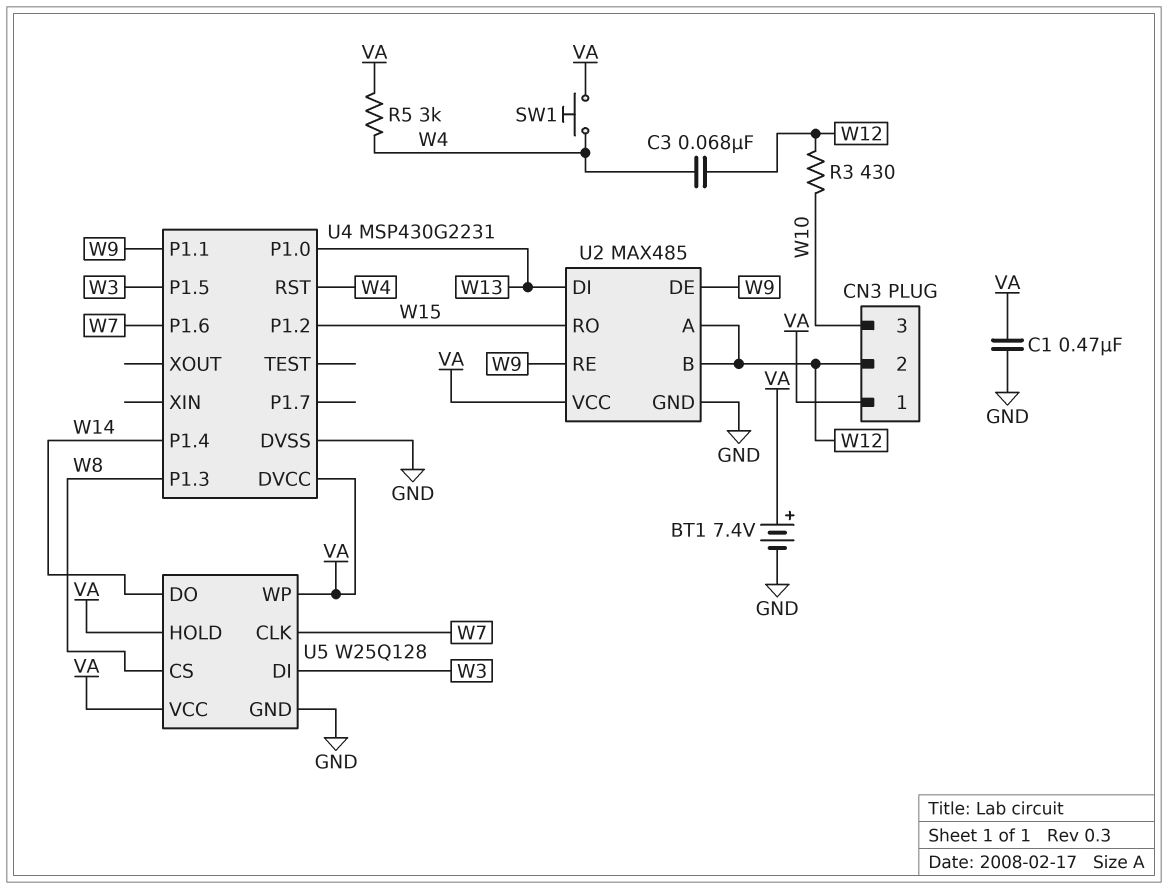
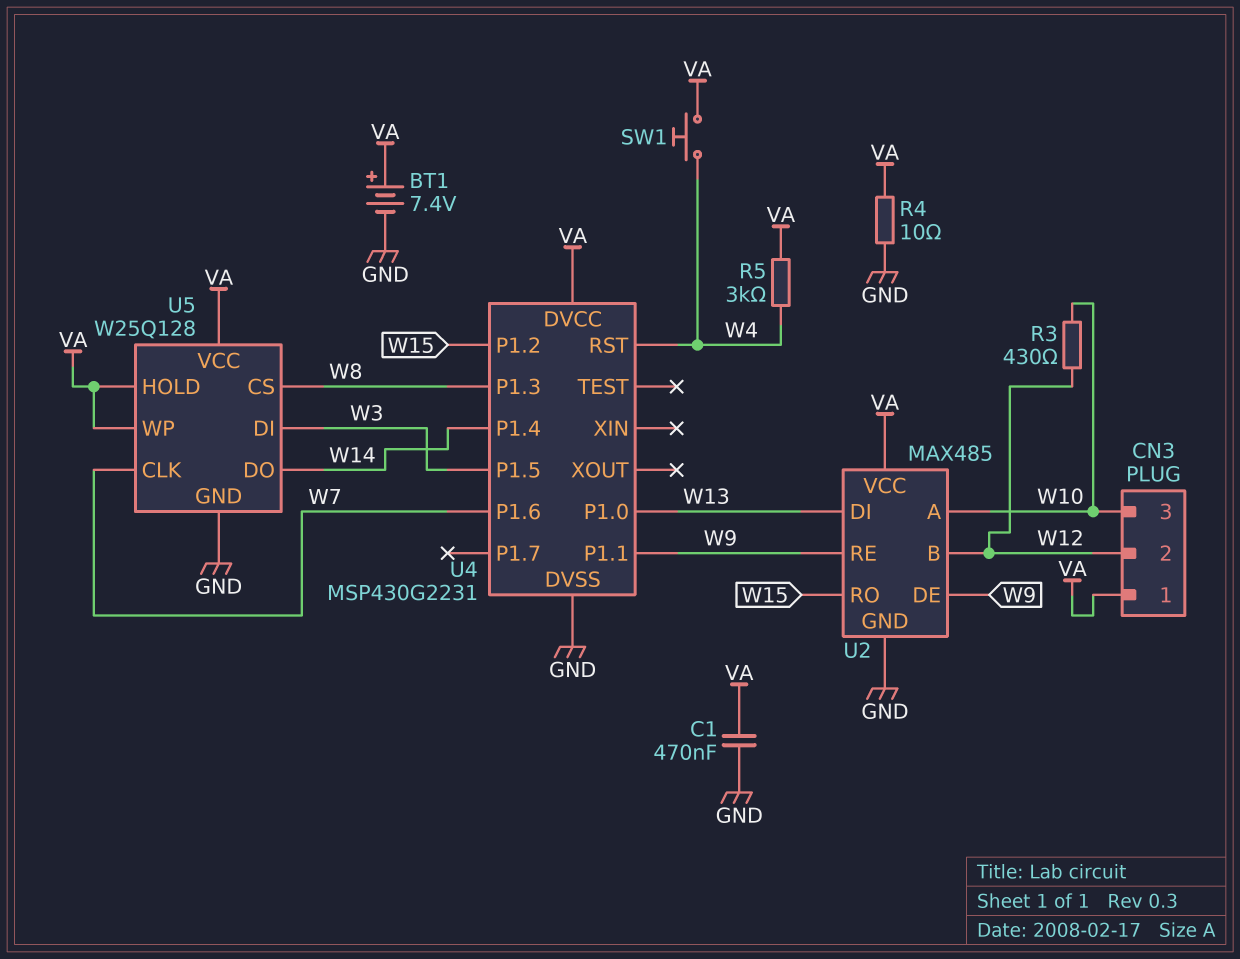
C3: 68nF (W4, W12) -> none
R4: none -> 10 (GND, VA)
U2 pin A: W12 -> W10

